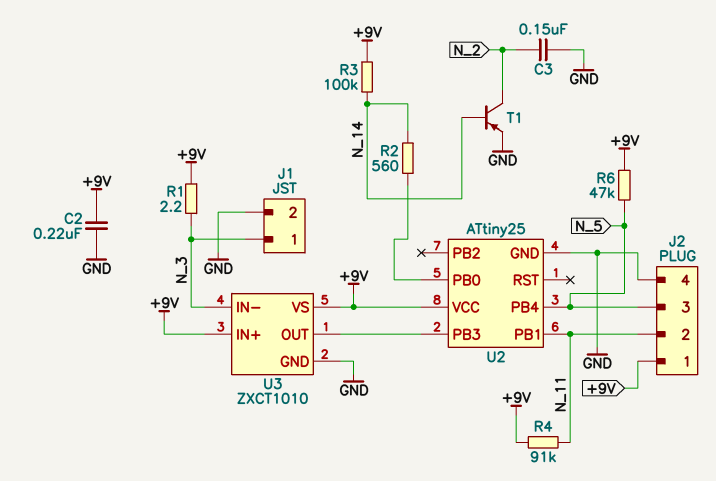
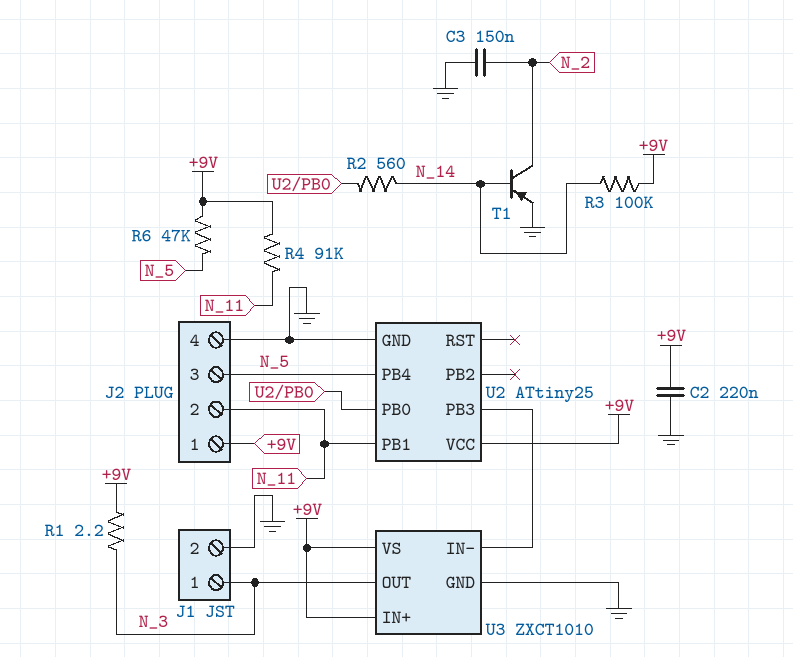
U3 pin IN-: N_3 -> U2/PB3
U3 pin OUT: U2/PB3 -> N_3

